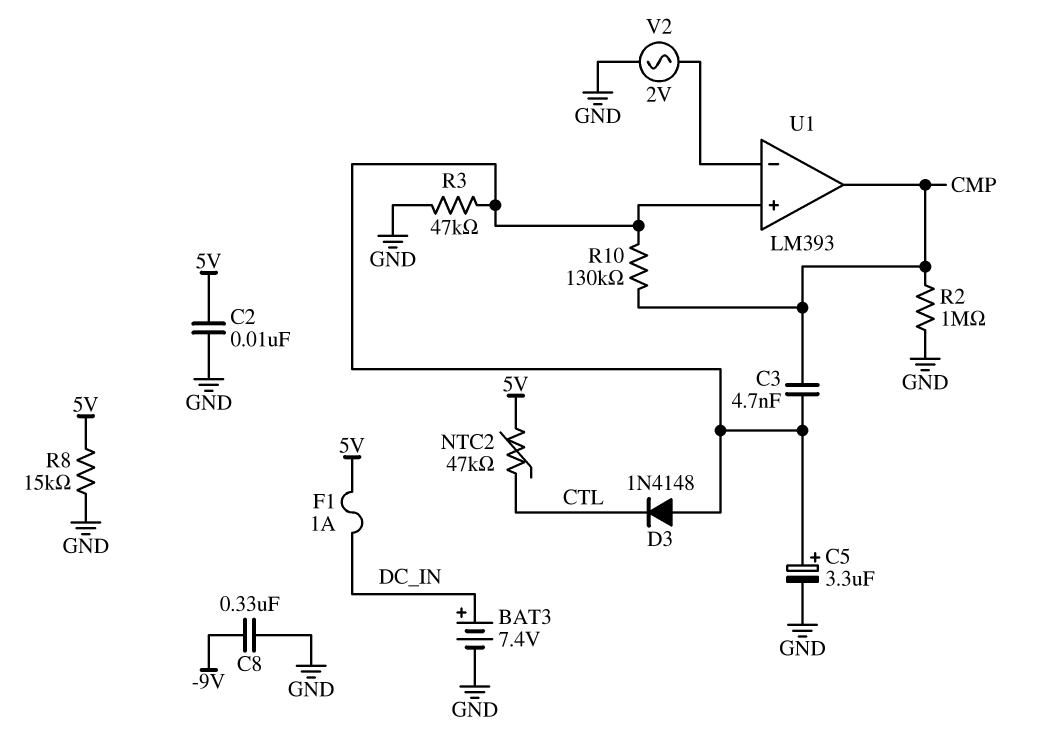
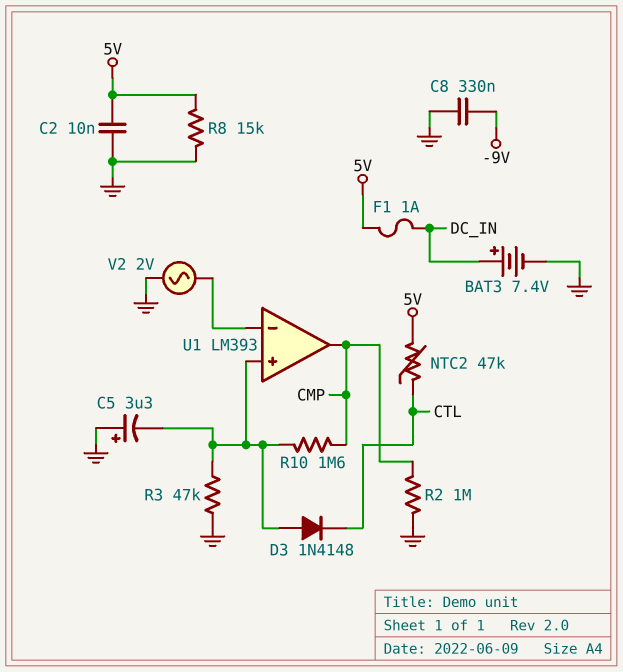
C3: 4.7nF (CMP, U1/in+) -> none
C5: 3.3uF (plus U1/in+, minus GND) -> 3.3uF (plus GND, minus U1/in+)
R10: 130k (CMP, U1/in+) -> 1.6M (CMP, U1/in+)

